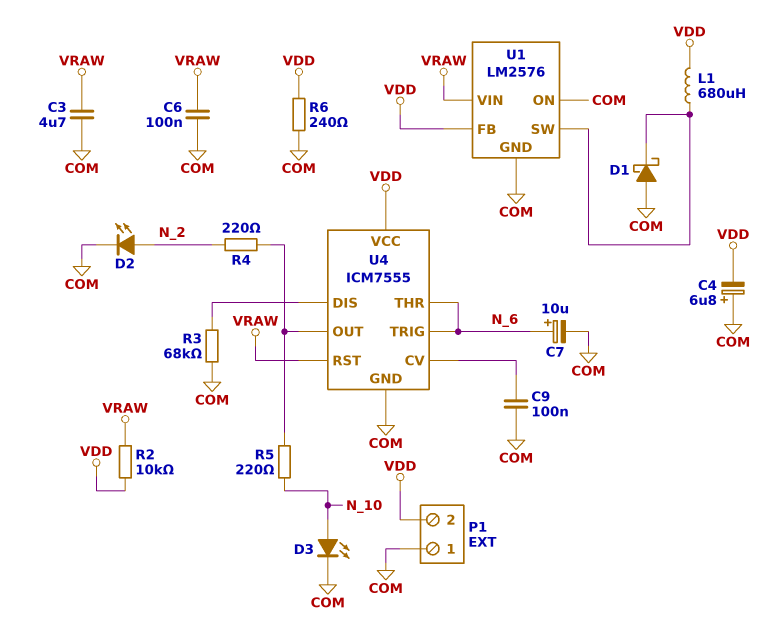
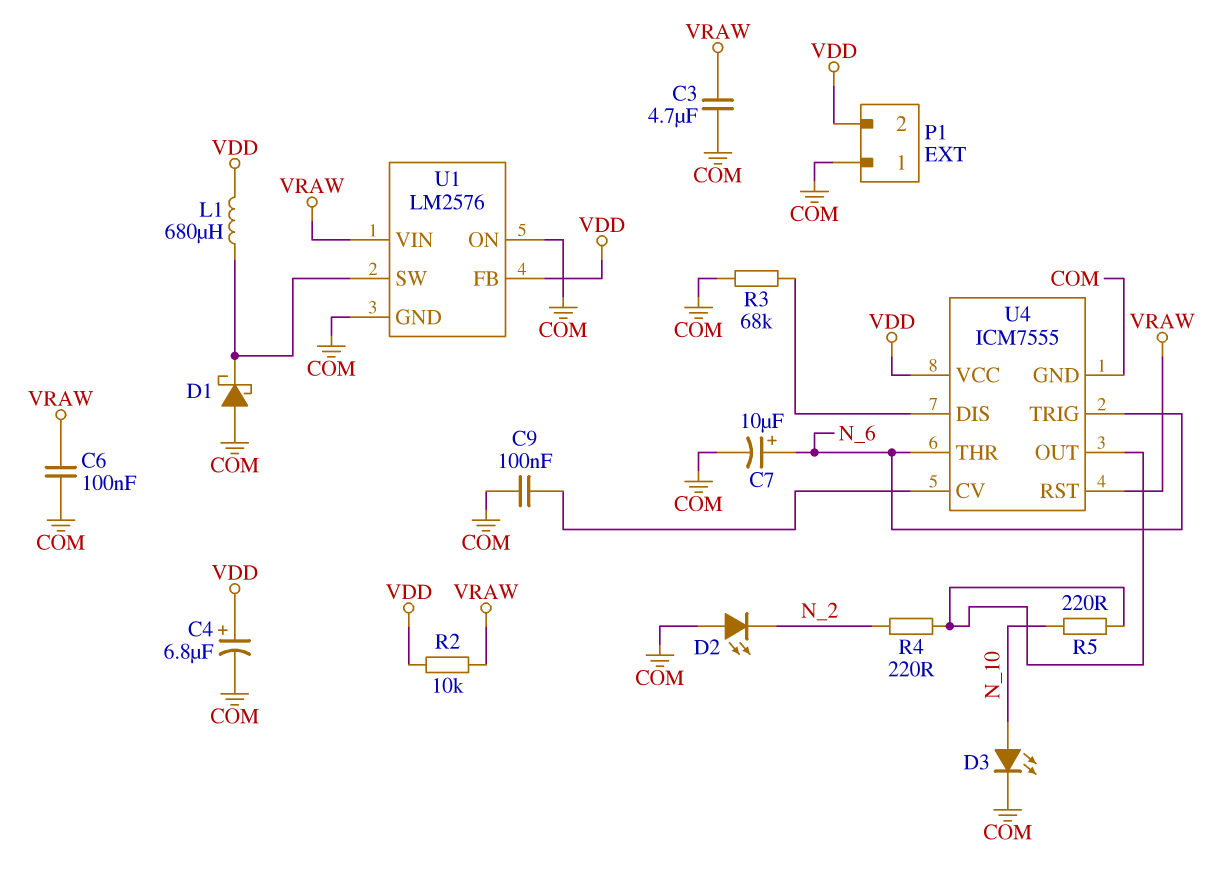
C4: 6.8uF (plus COM, minus VDD) -> 6.8uF (plus VDD, minus COM)
D2: LED (A N_2, K COM) -> LED (A COM, K N_2)
R6: 240 (COM, VDD) -> none

